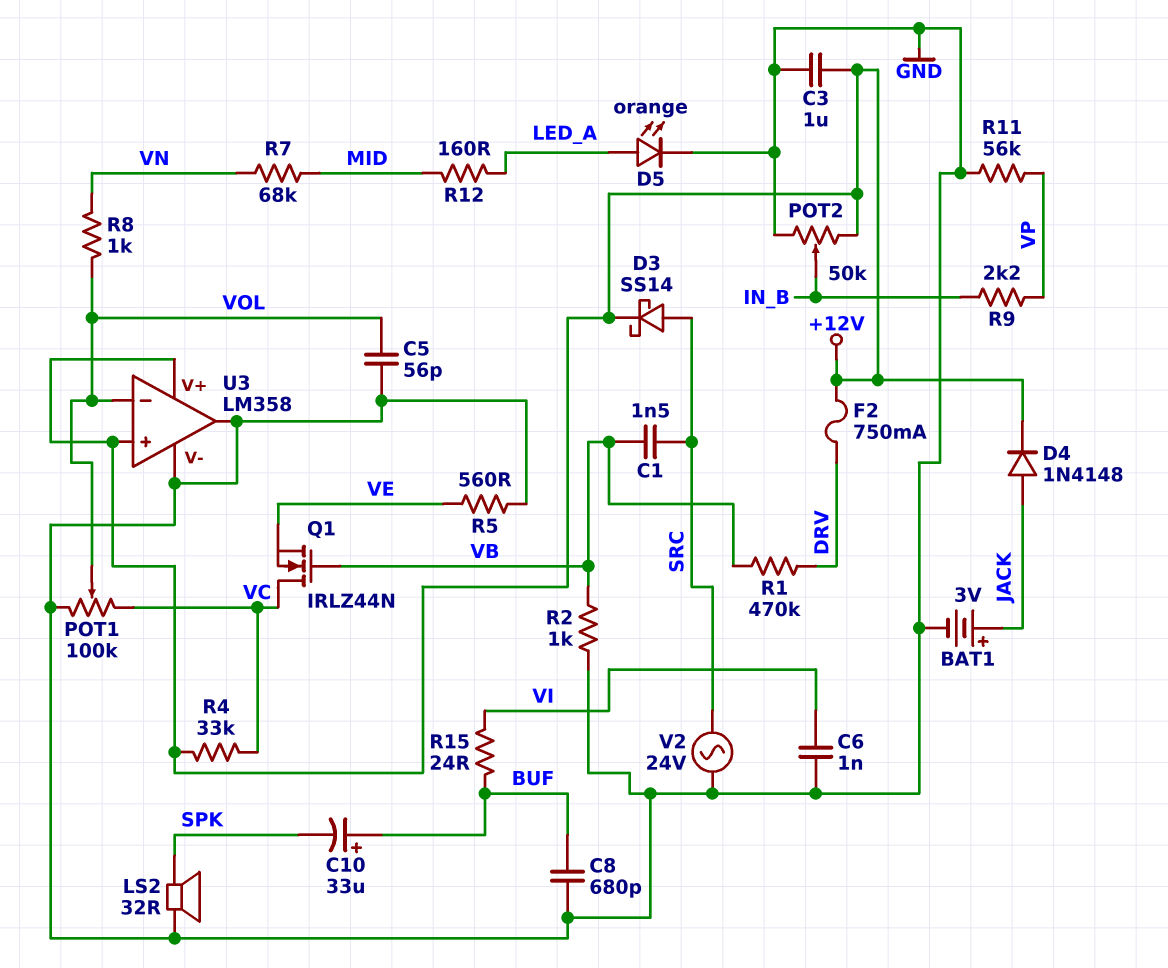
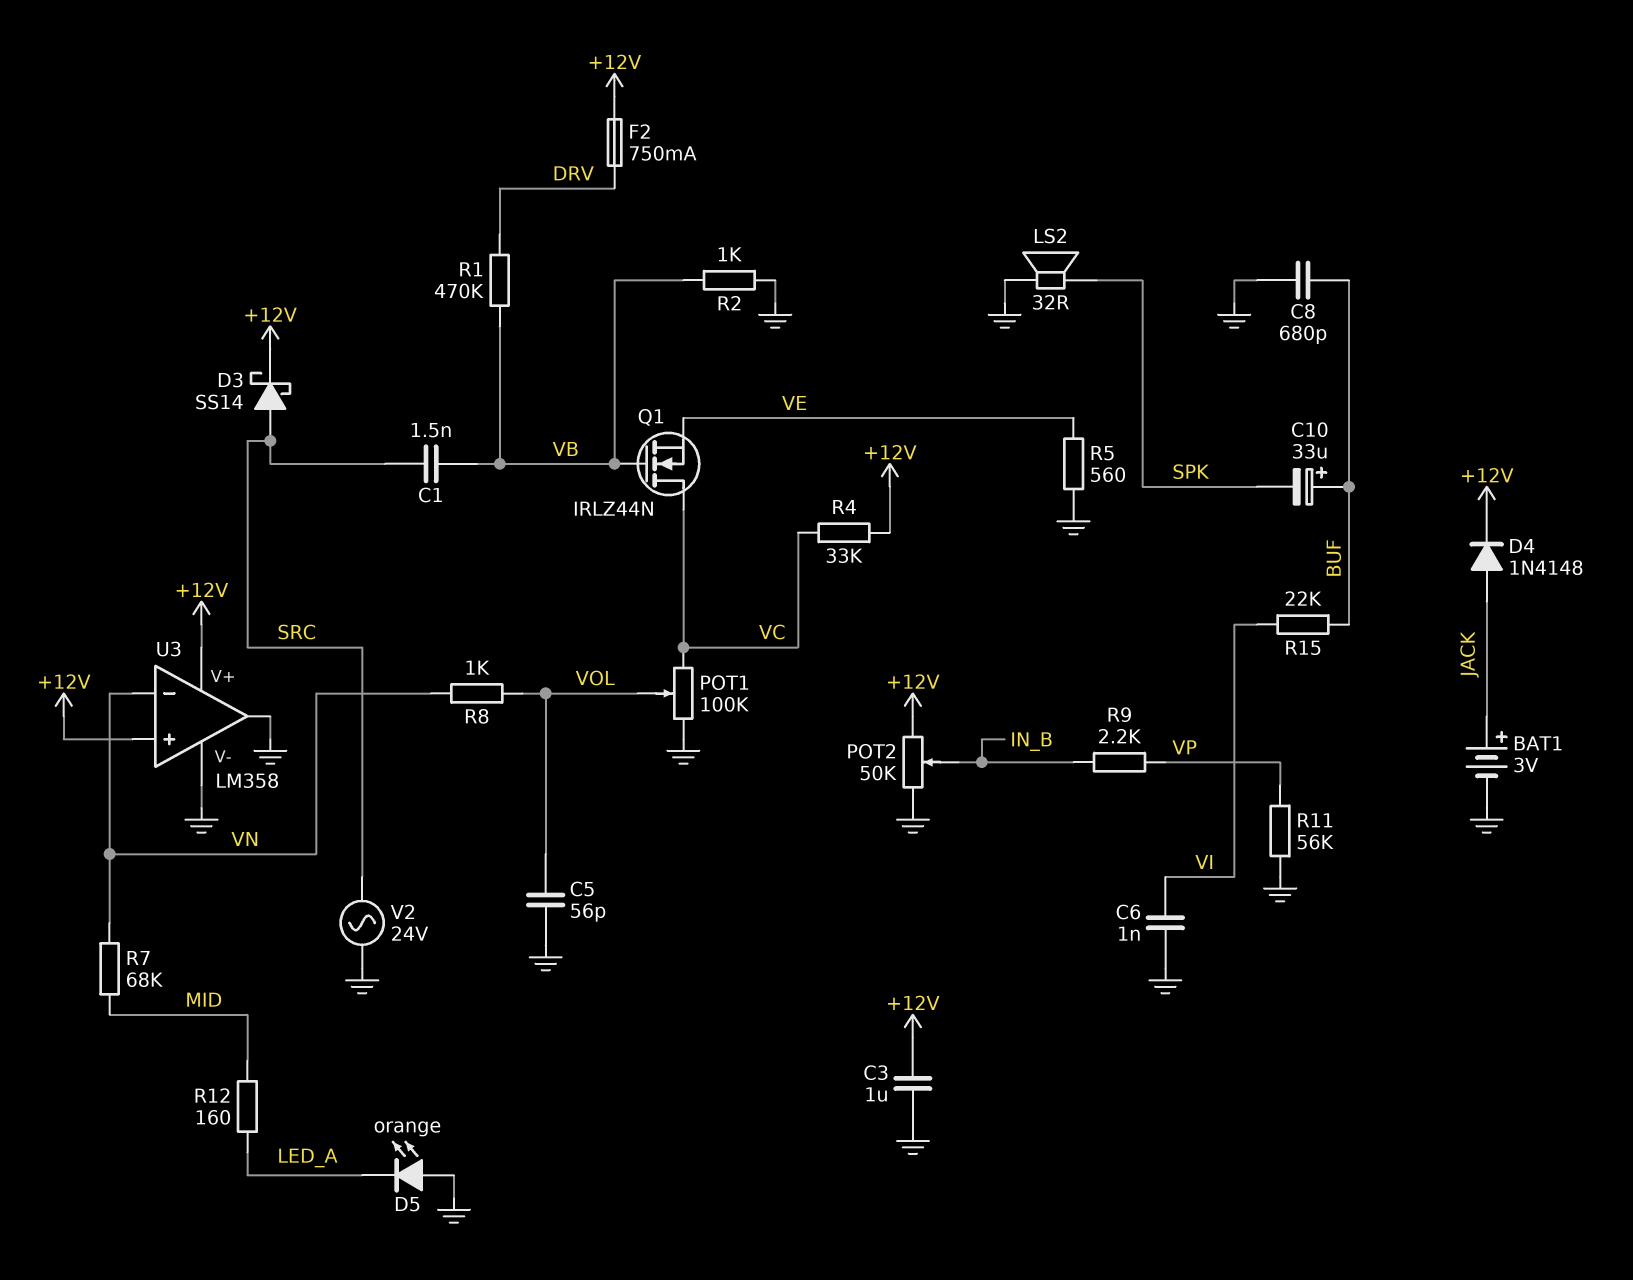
D5: LED orange (A LED_A, K GND) -> LED orange (A GND, K LED_A)
R15: 24 (BUF, VI) -> 22k (BUF, VI)
U3 pin in-: VOL -> VN

